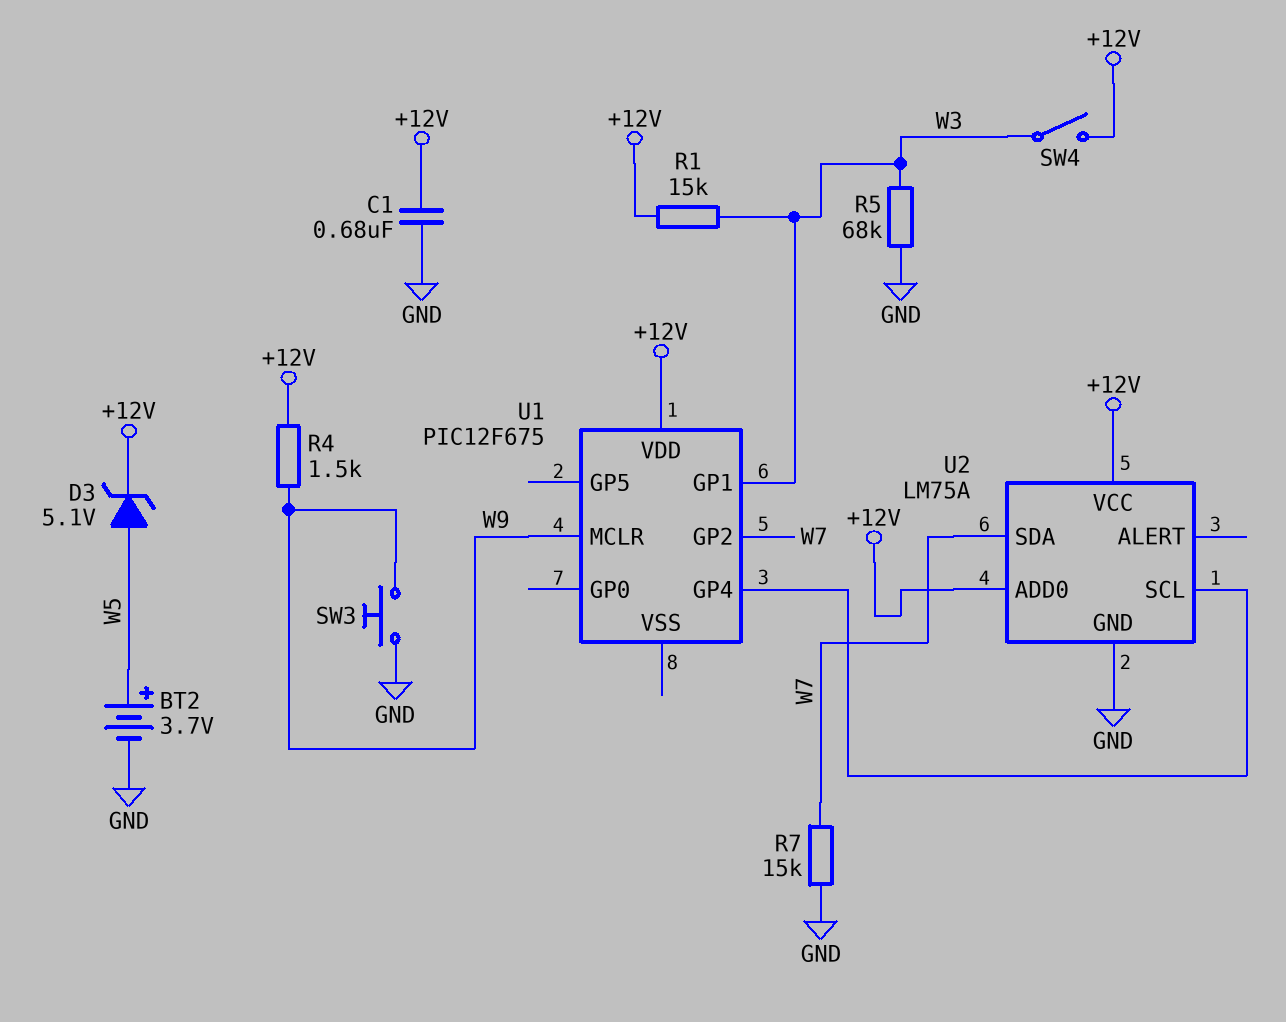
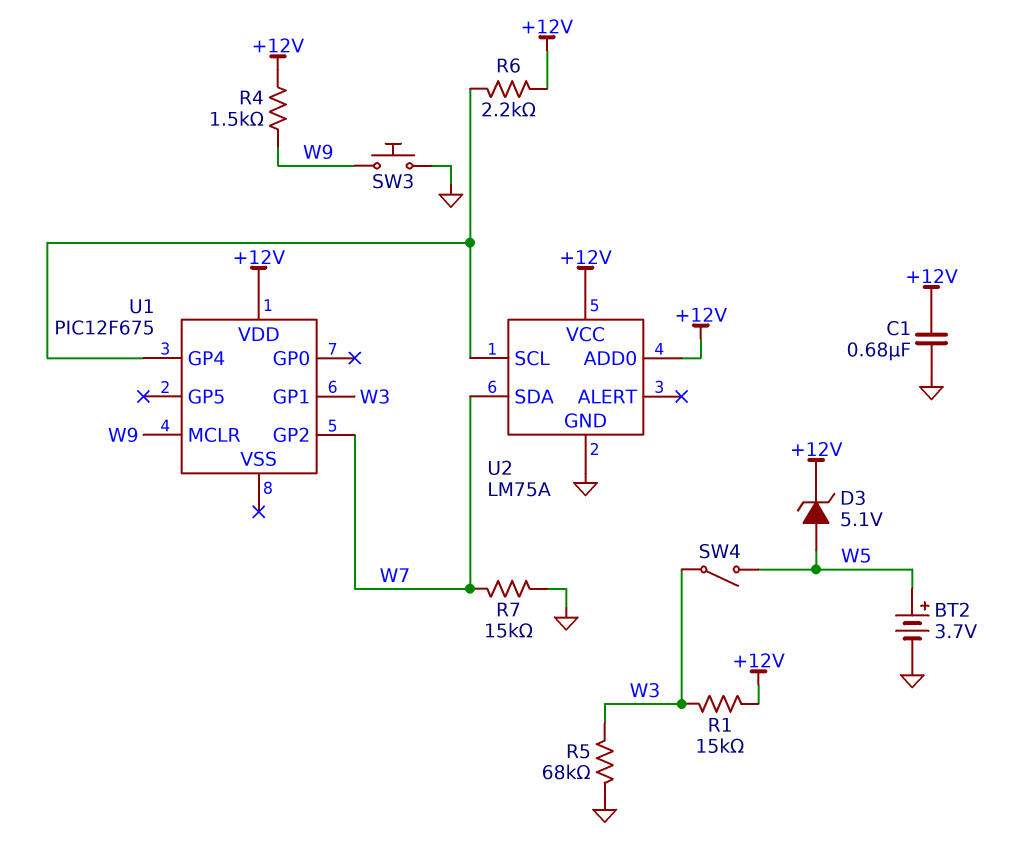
R6: none -> 2.2k (+12V, U1/GP4)
SW4: switch (+12V, W3) -> switch (W3, W5)

